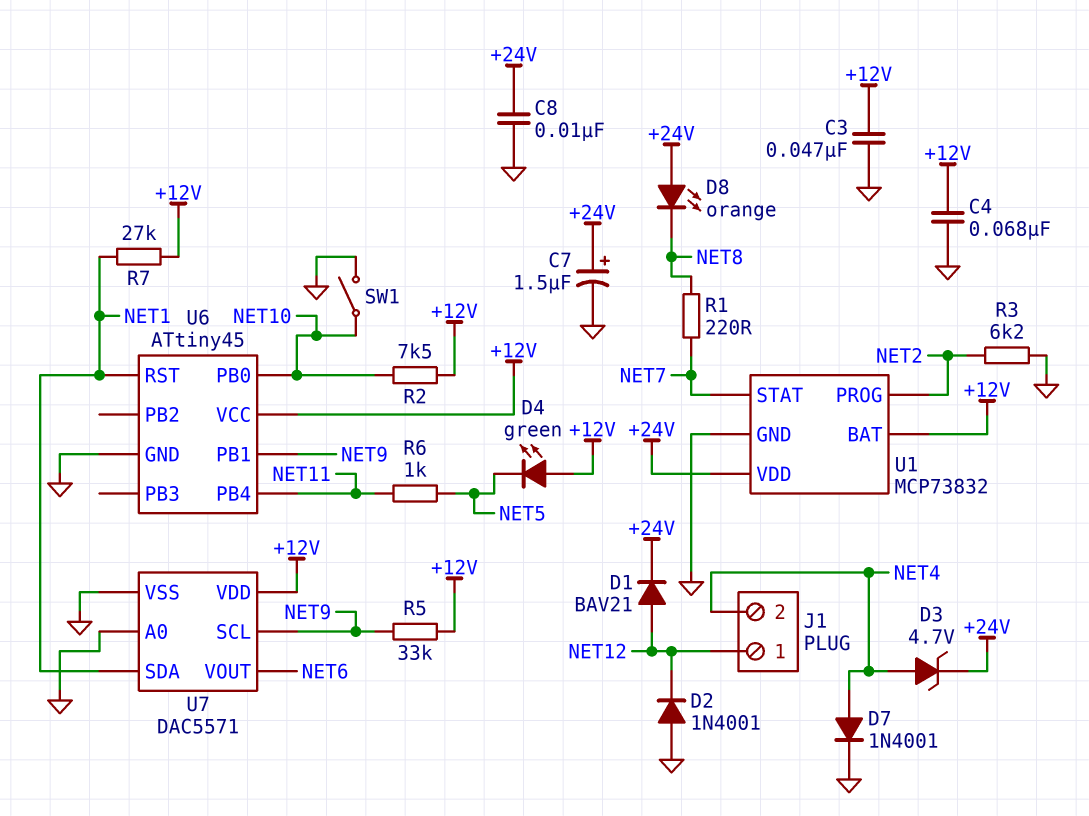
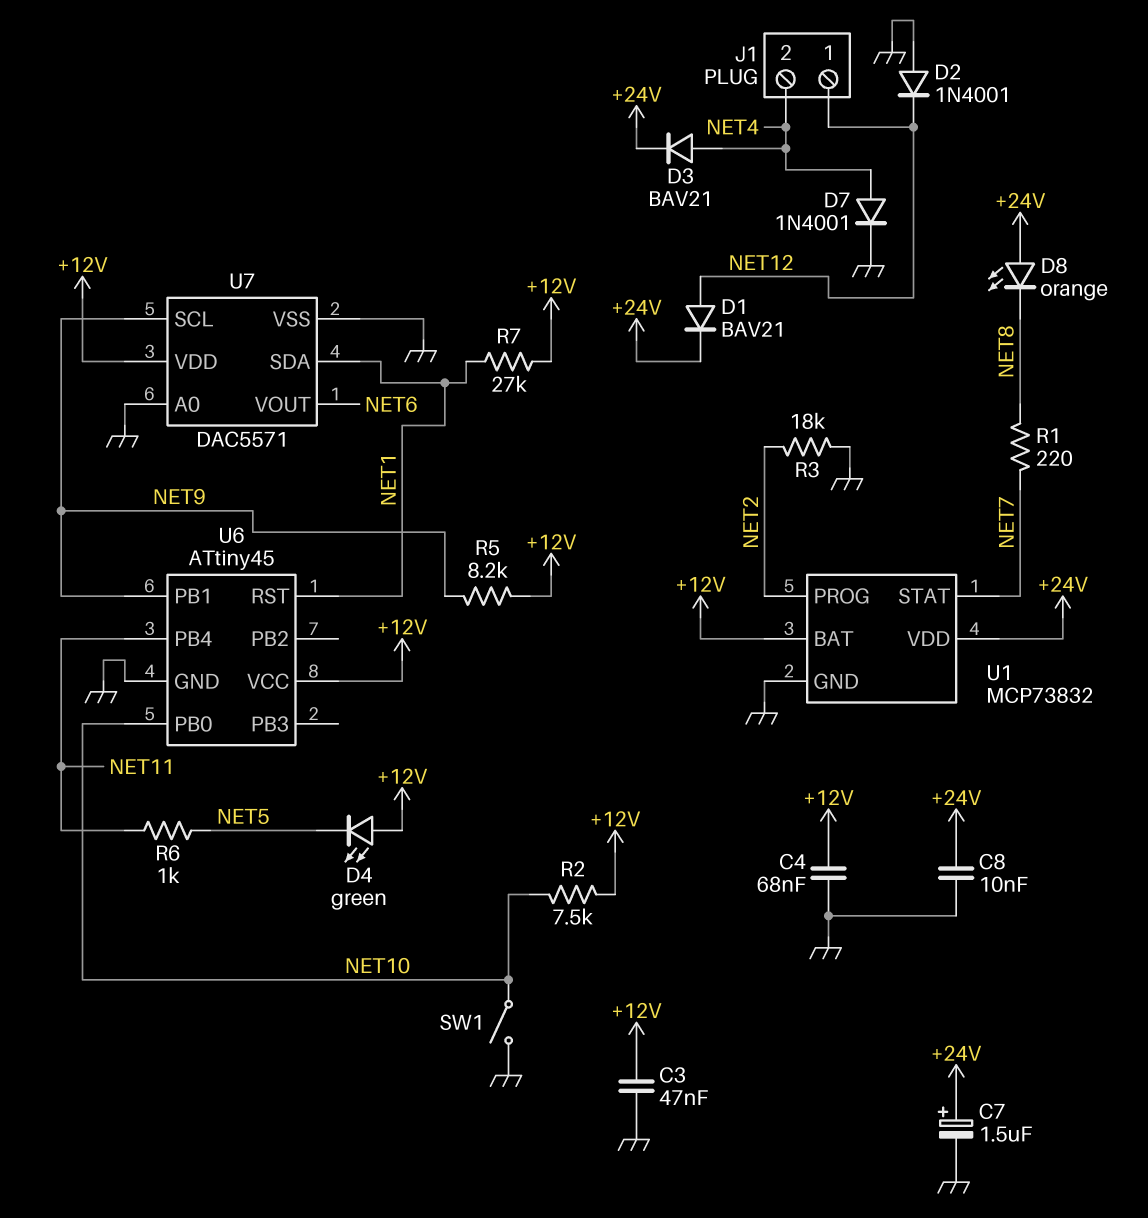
D3: zener 4.7V (A NET4, K +24V) -> diode BAV21 (A NET4, K +24V)
R3: 6.2k (GND, NET2) -> 18k (GND, NET2)
R5: 33k (+12V, NET9) -> 8.2k (+12V, NET9)

